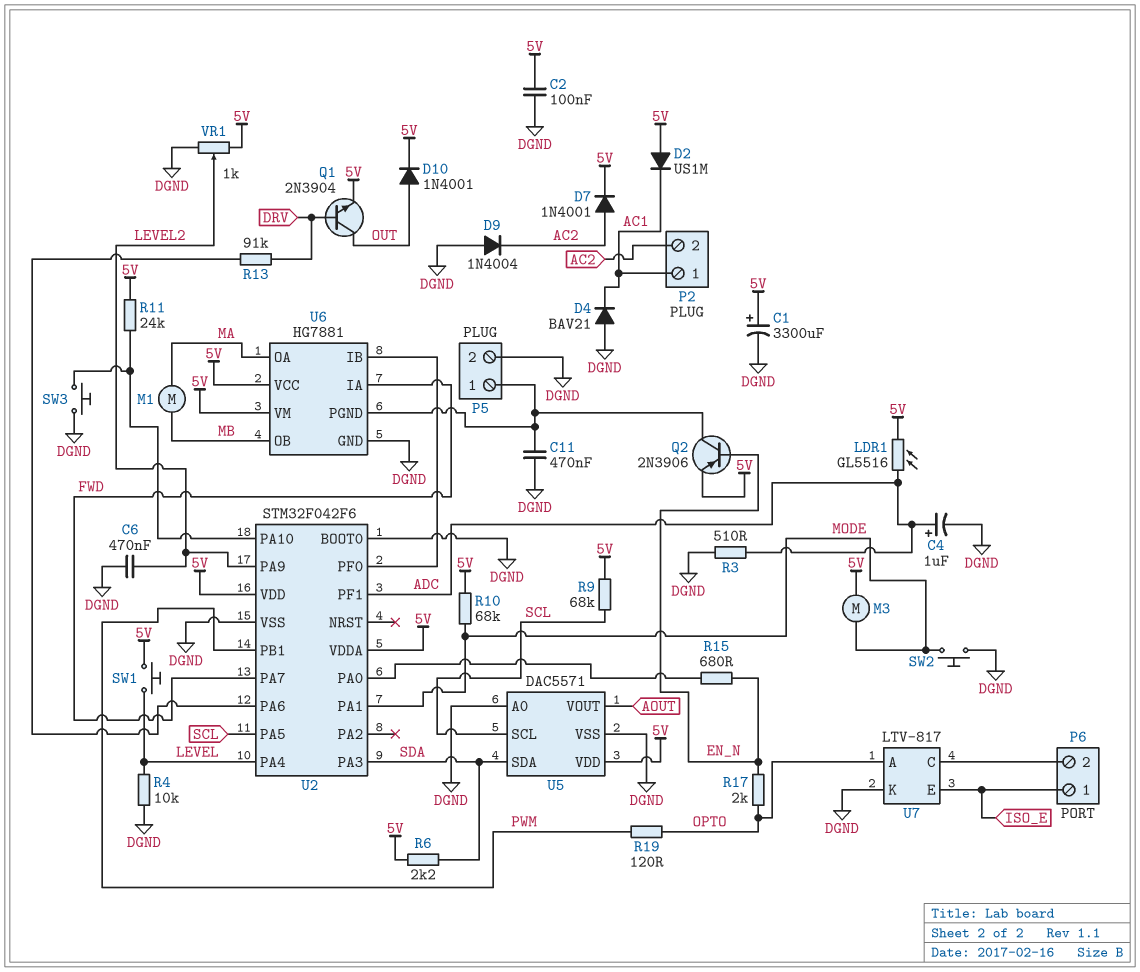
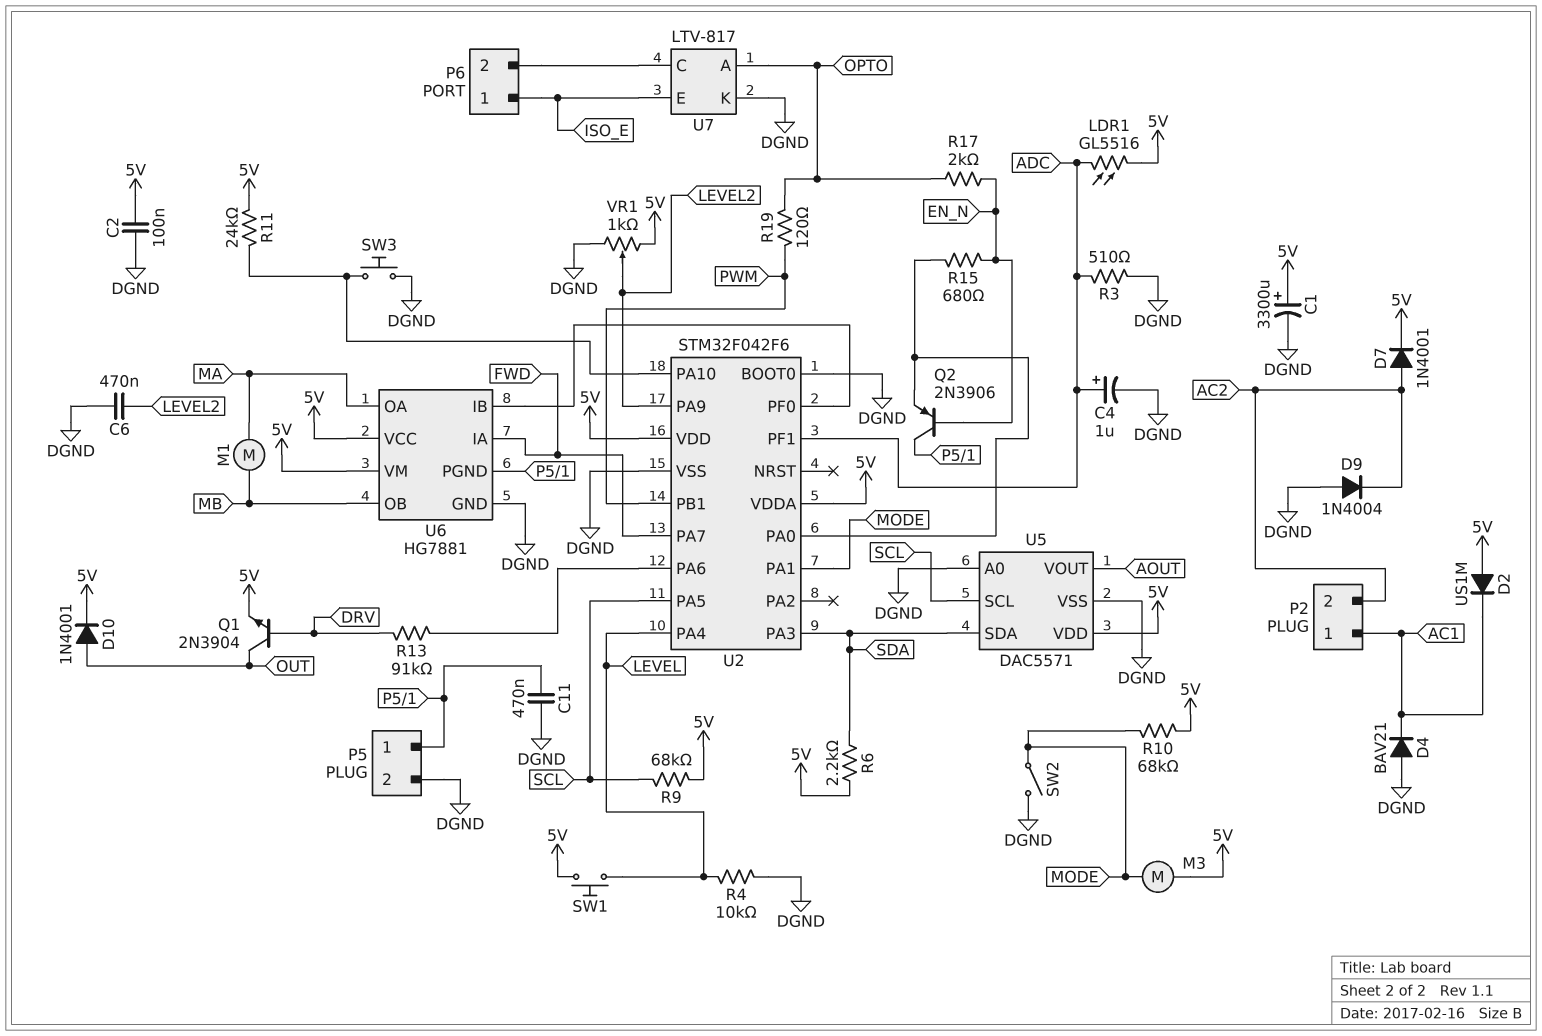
Q2: PNP 2N3906 (B EN_N, C P5/1, E 5V) -> PNP 2N3906 (B EN_N, C P5/1, E U2/PA0)
SW2: button (DGND, MODE) -> switch (DGND, MODE)

